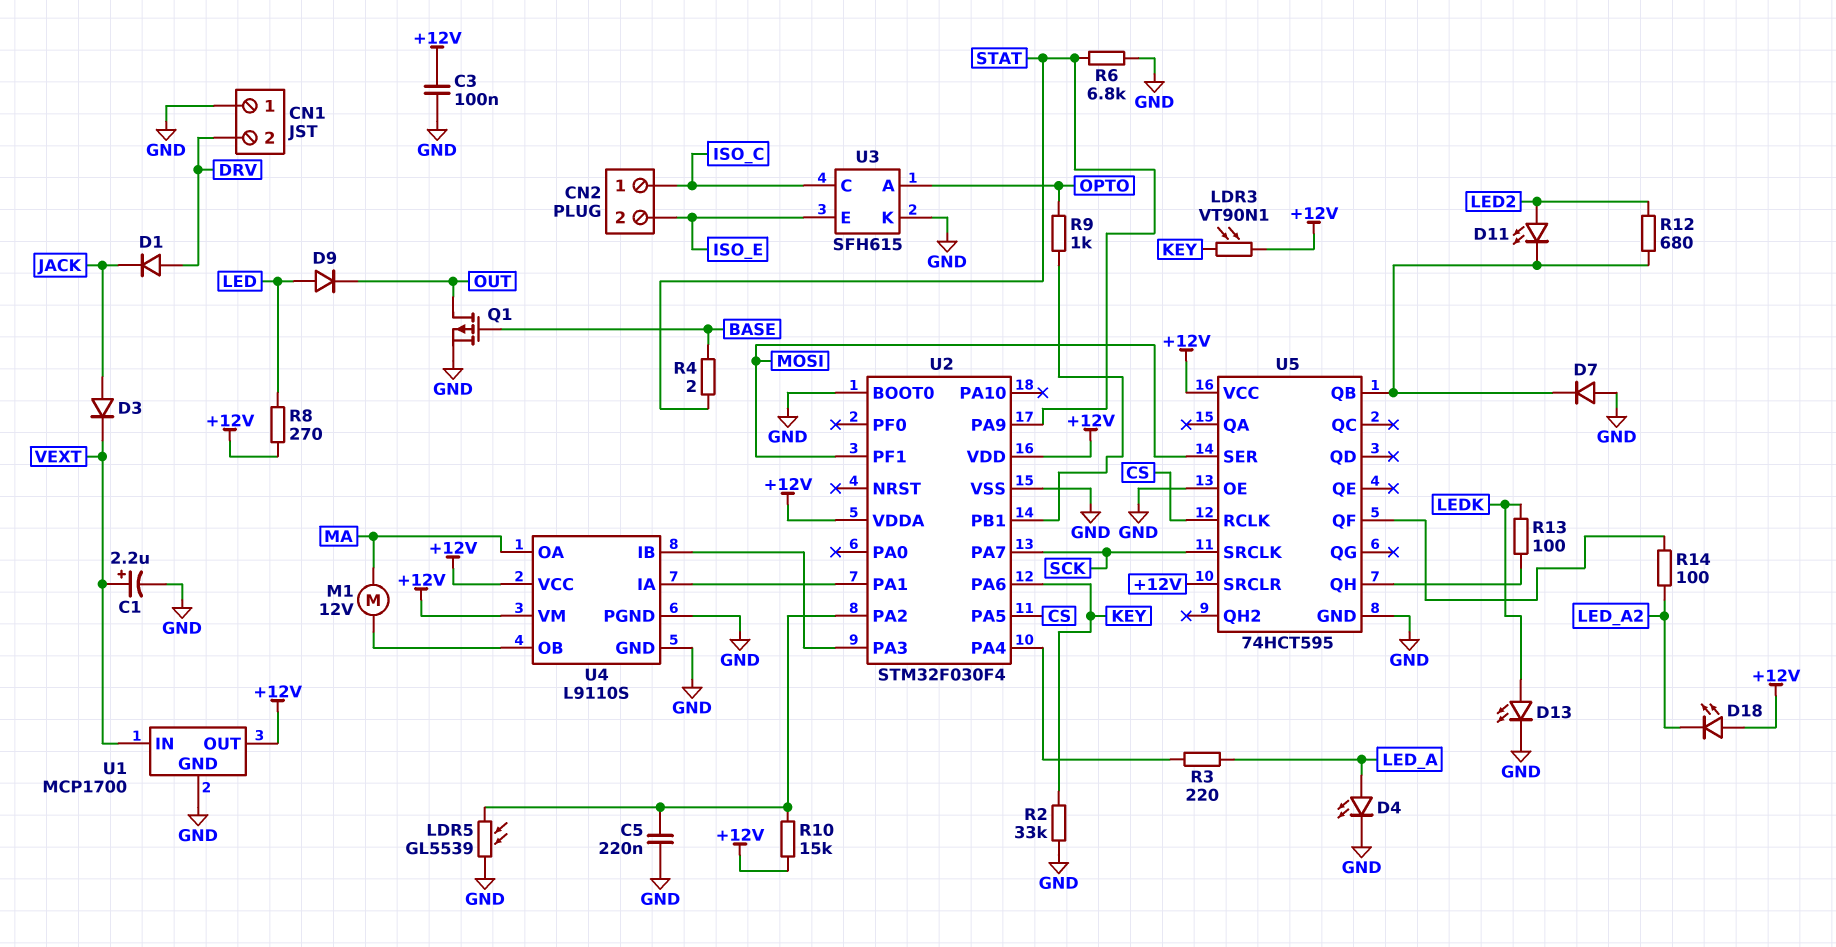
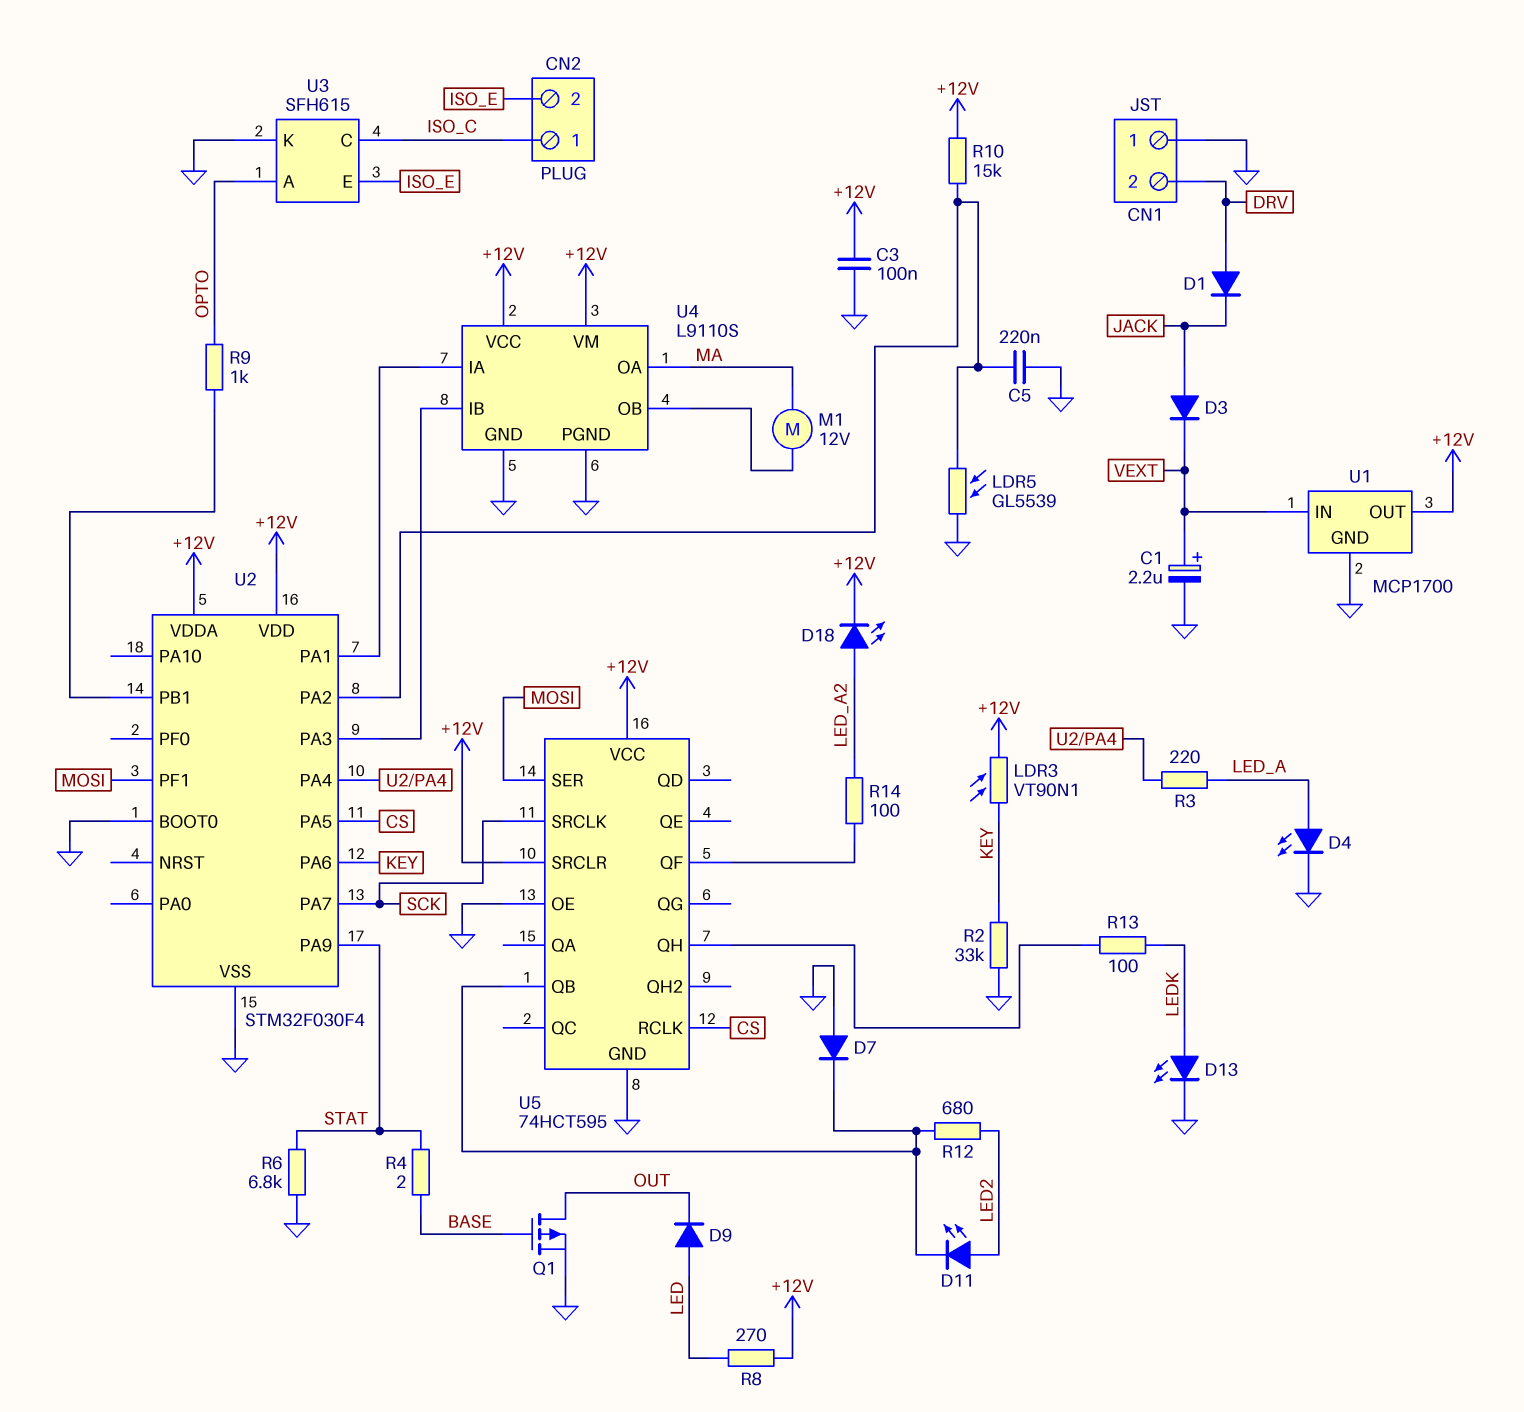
D18: LED (A +12V, K LED_A2) -> LED (A LED_A2, K +12V)

